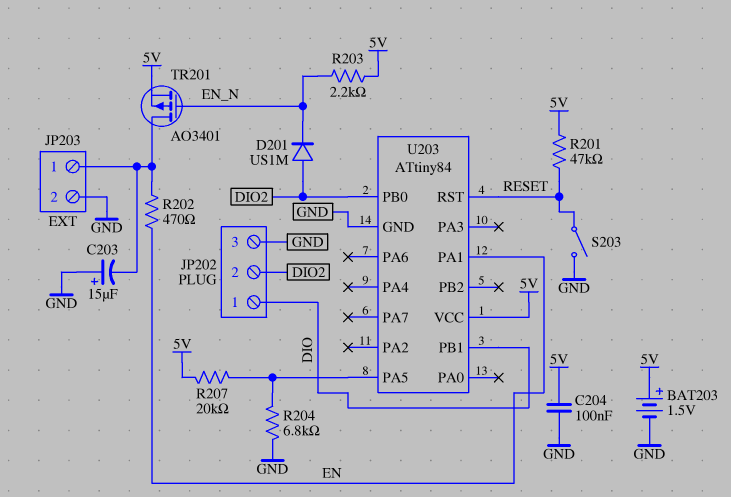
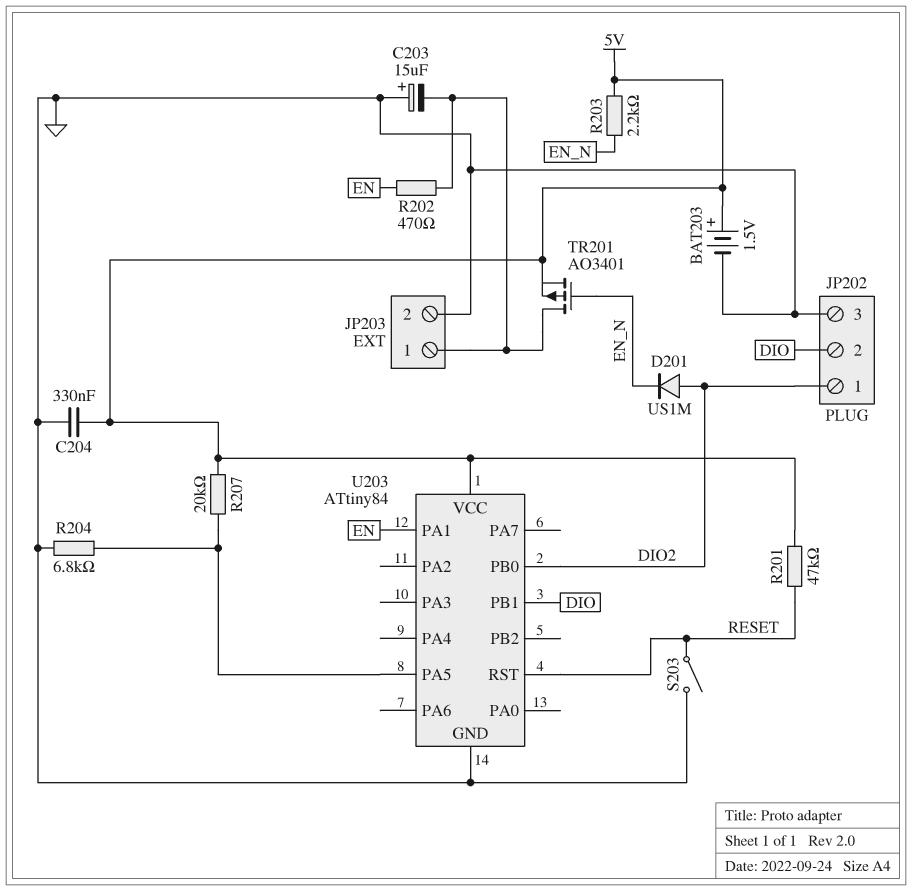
C204: 100nF (5V, GND) -> 330nF (5V, GND)
JP202 pin 1: DIO -> DIO2
JP202 pin 2: DIO2 -> DIO

